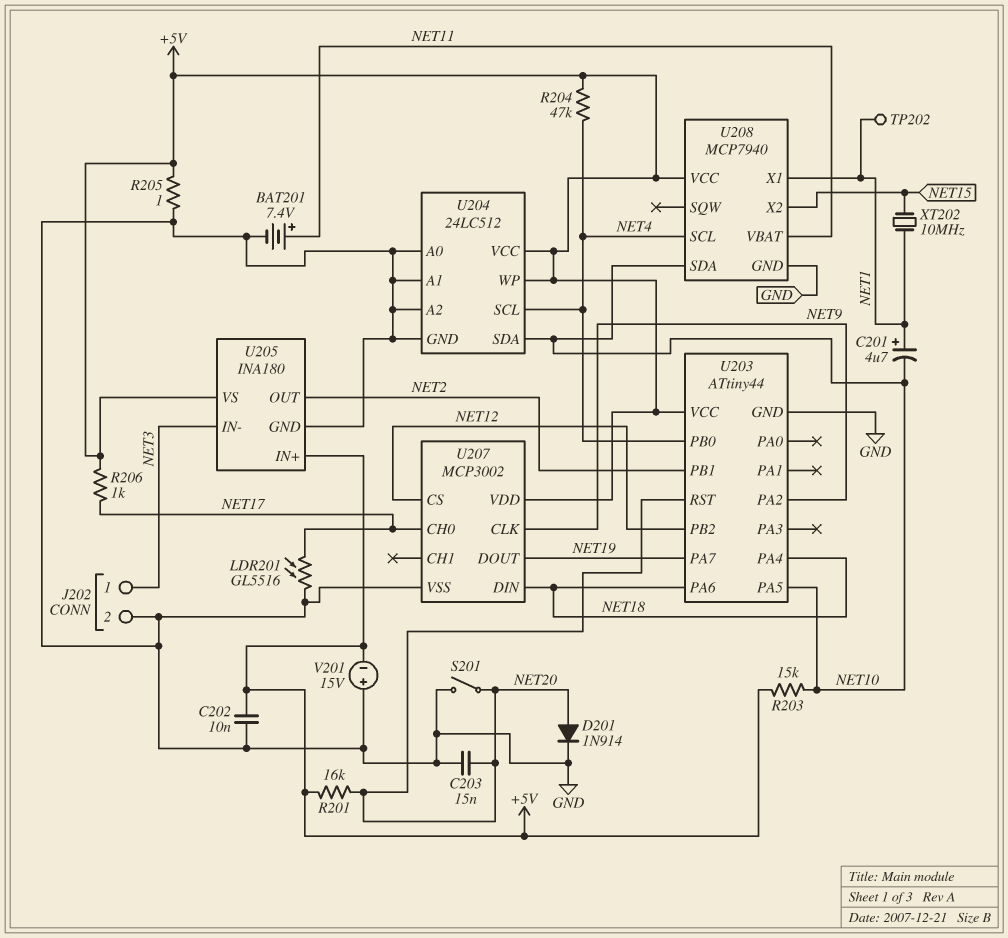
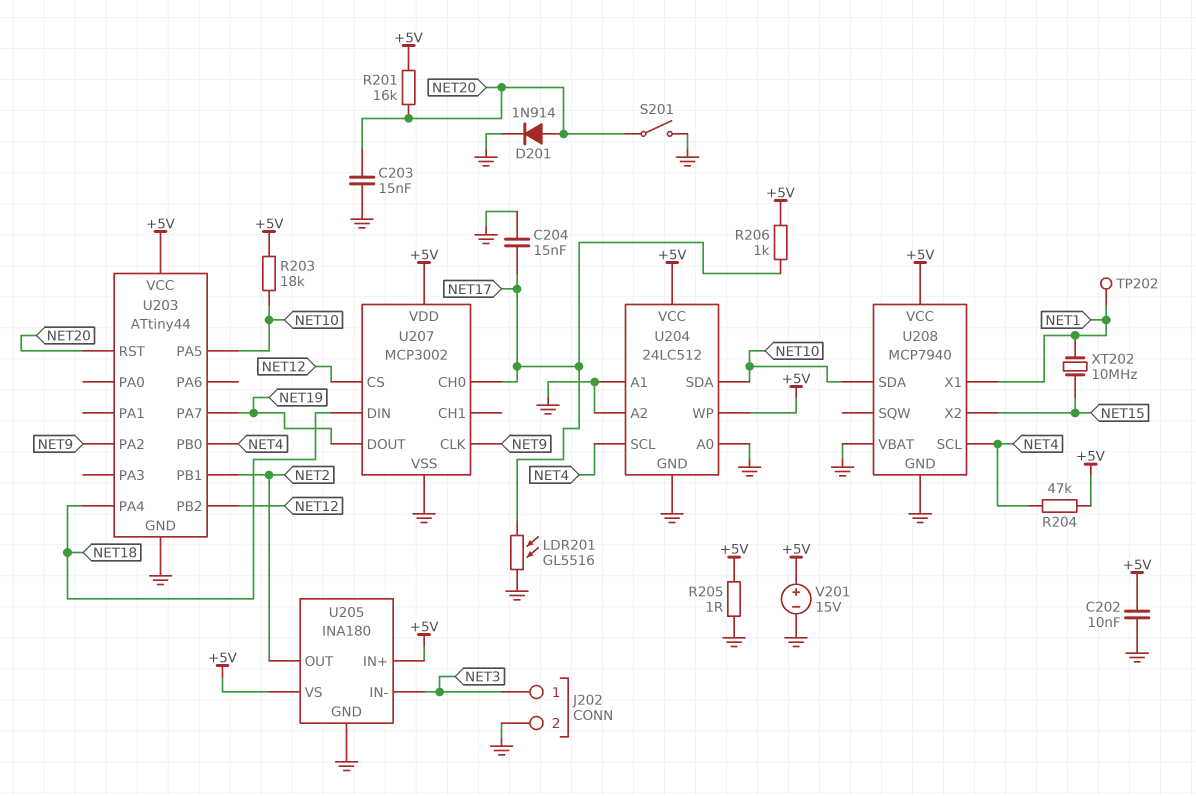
BAT201: 7.4V (plus NET11, minus GND) -> none
C201: 4.7uF (plus NET1, minus NET10) -> none
C204: none -> 15nF (GND, NET17)
R203: 15k (+5V, NET10) -> 18k (+5V, NET10)
U203 pin PA6: NET18 -> none
U208 pin VBAT: NET11 -> GND
V201: 15V (plus GND, minus +5V) -> 15V (plus +5V, minus GND)

